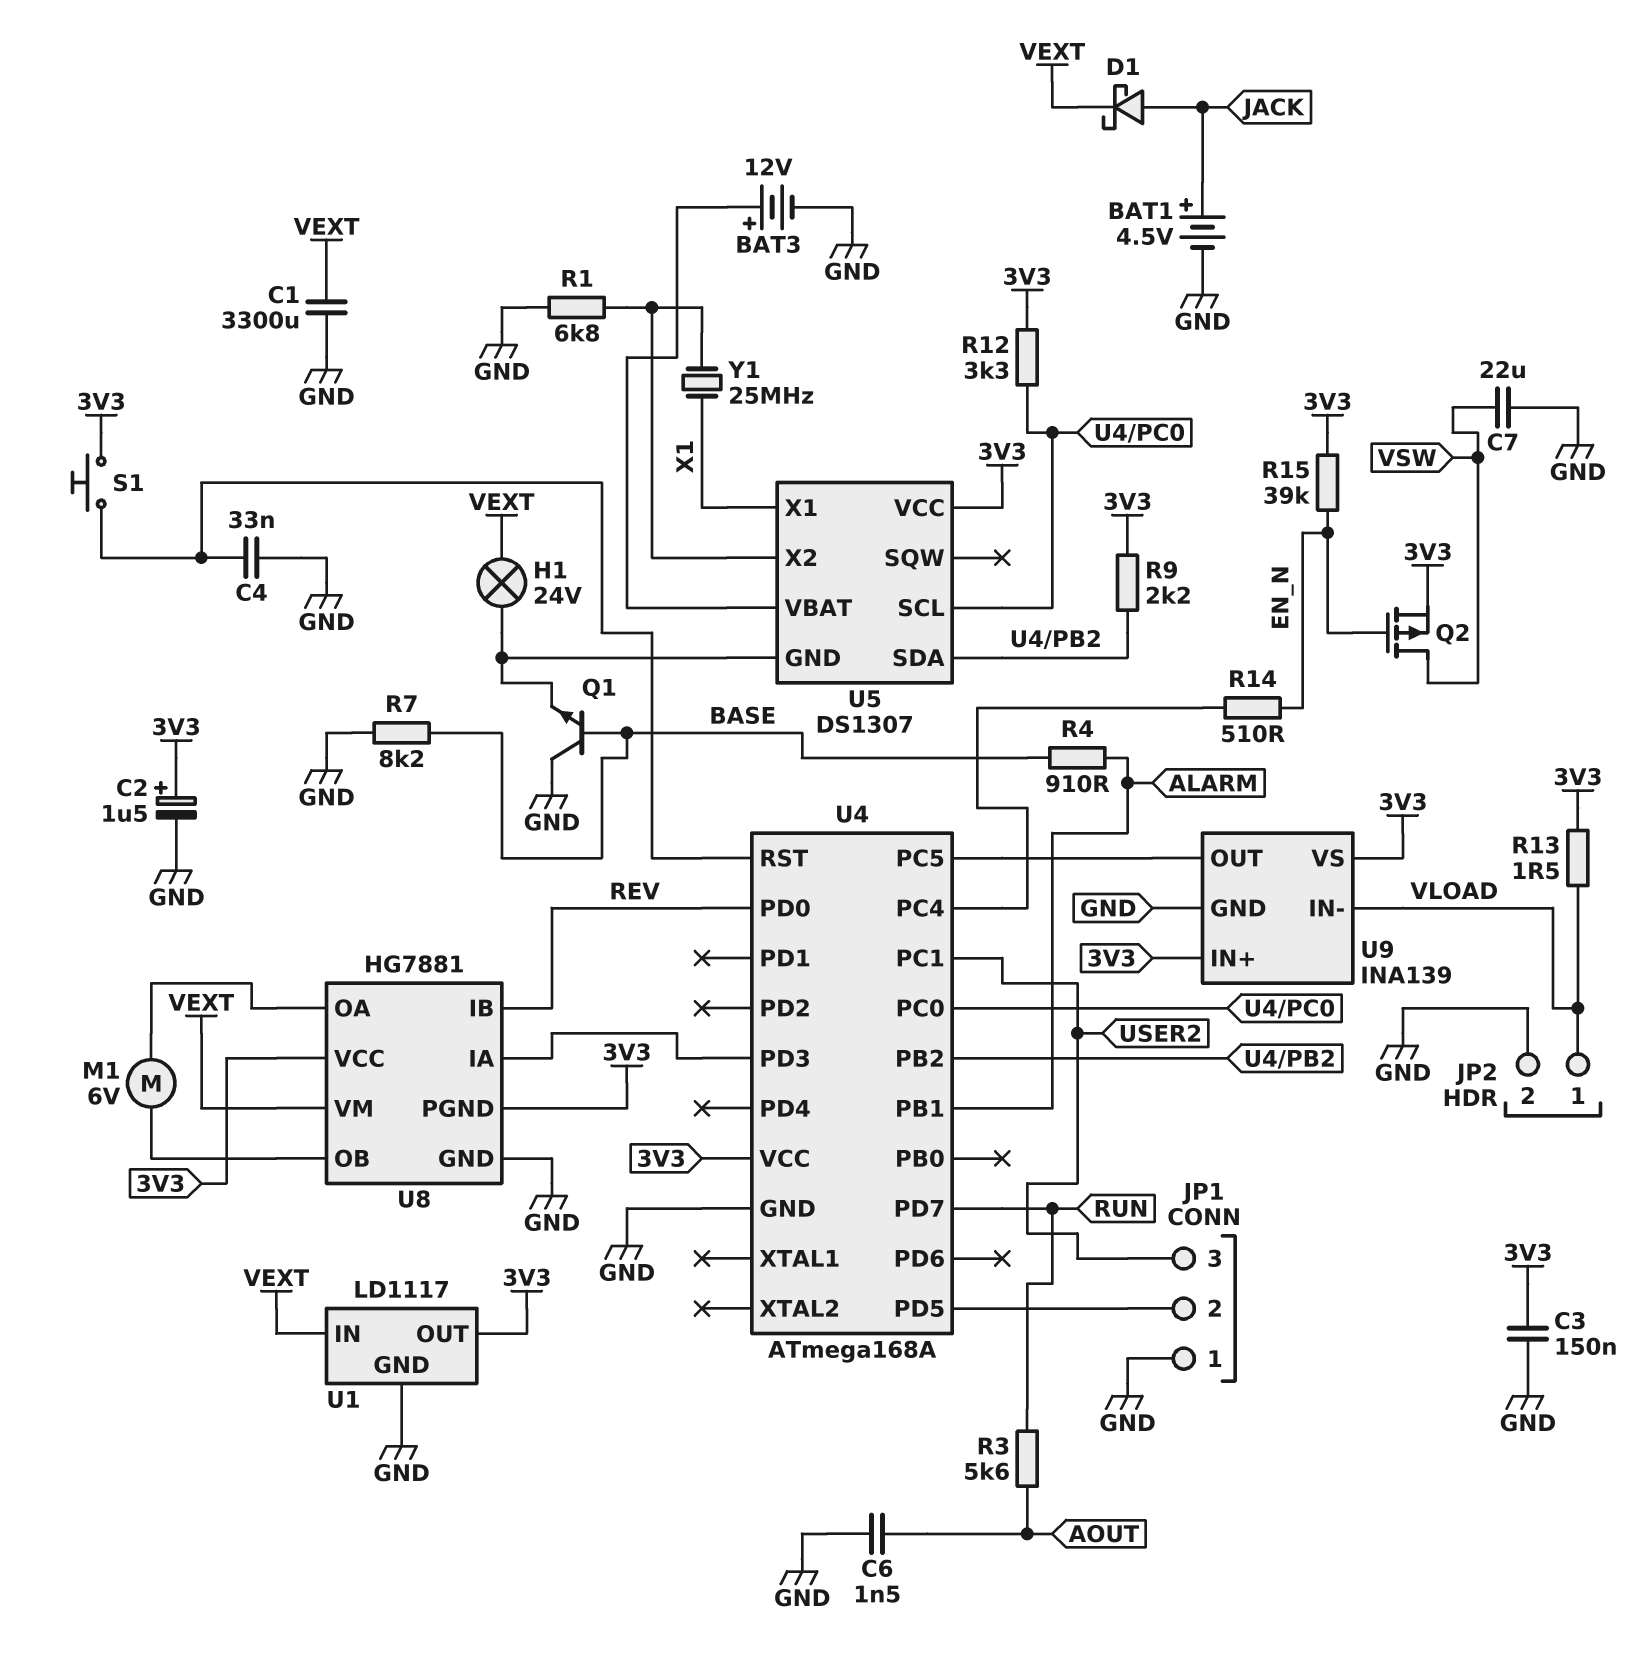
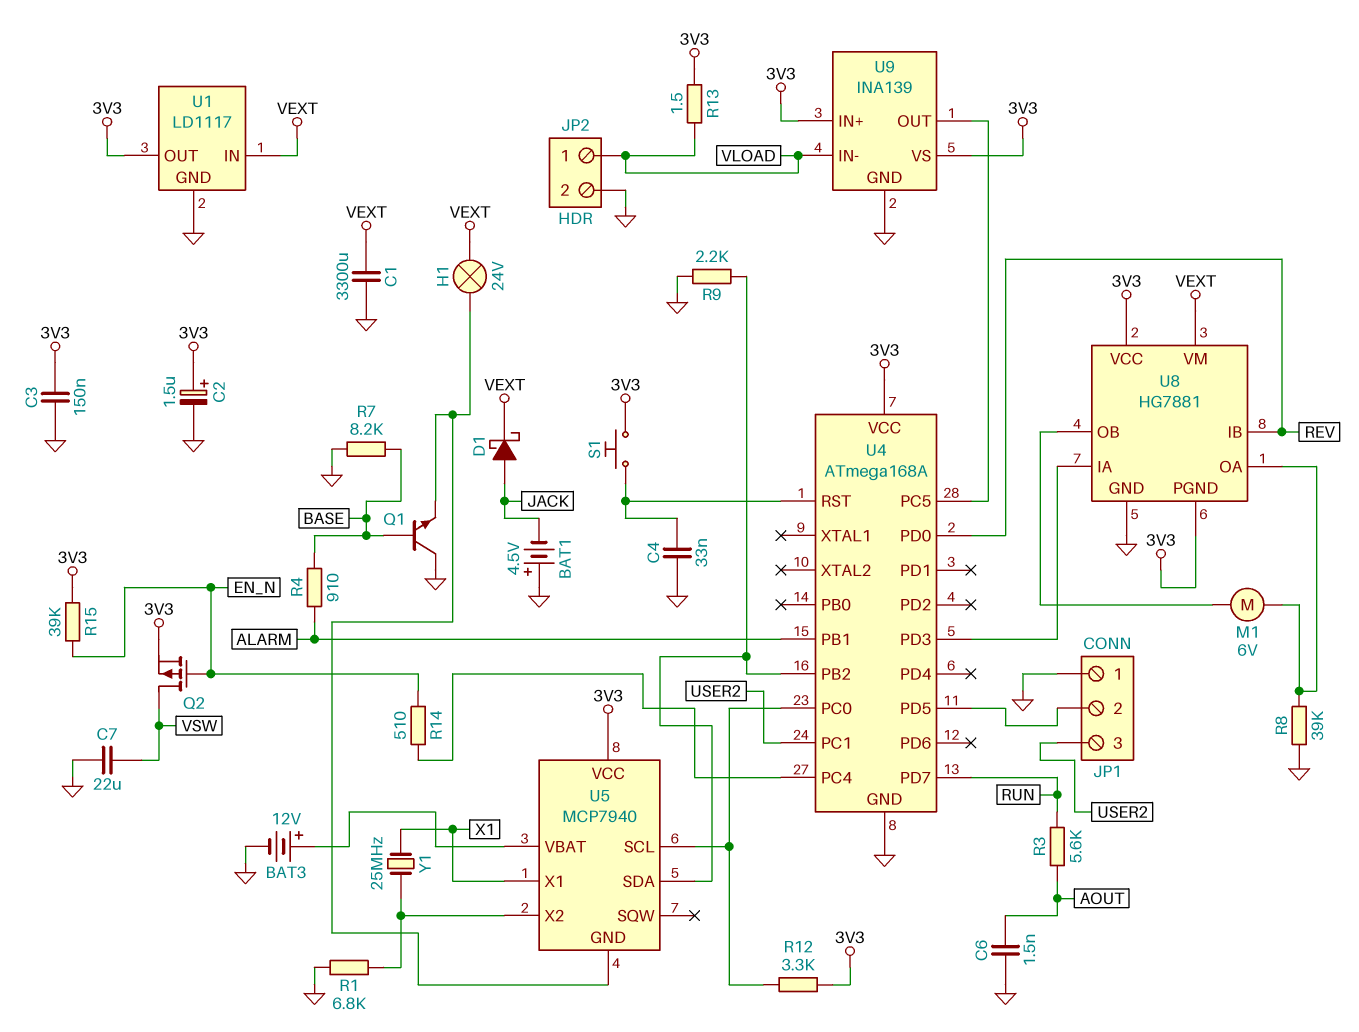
BAT1: 4.5V (plus JACK, minus GND) -> 4.5V (plus GND, minus JACK)
R8: none -> 39k (GND, U8/OA)
R9: 2.2k (3V3, U4/PB2) -> 2.2k (GND, U4/PB2)
U5: DS1307 -> MCP7940

